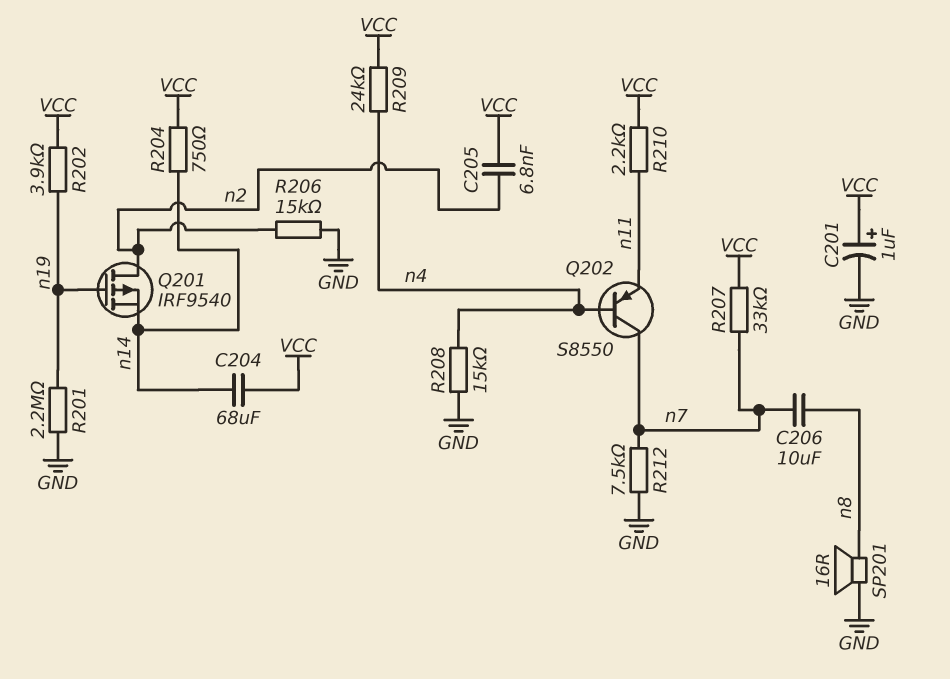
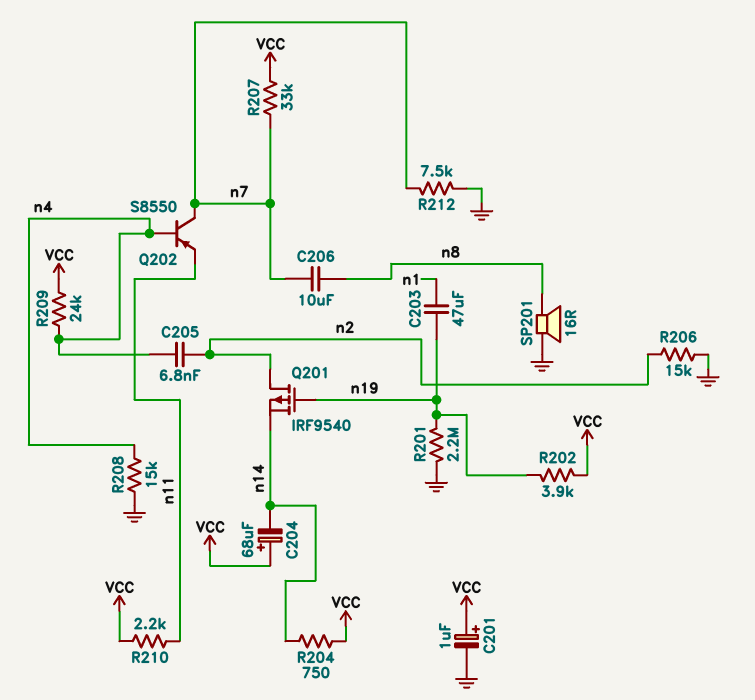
C203: none -> 47uF (n1, n19)
C204: 68uF (VCC, n14) -> 68uF (plus VCC, minus n14)
C205: 6.8nF (VCC, n2) -> 6.8nF (n2, n4)

